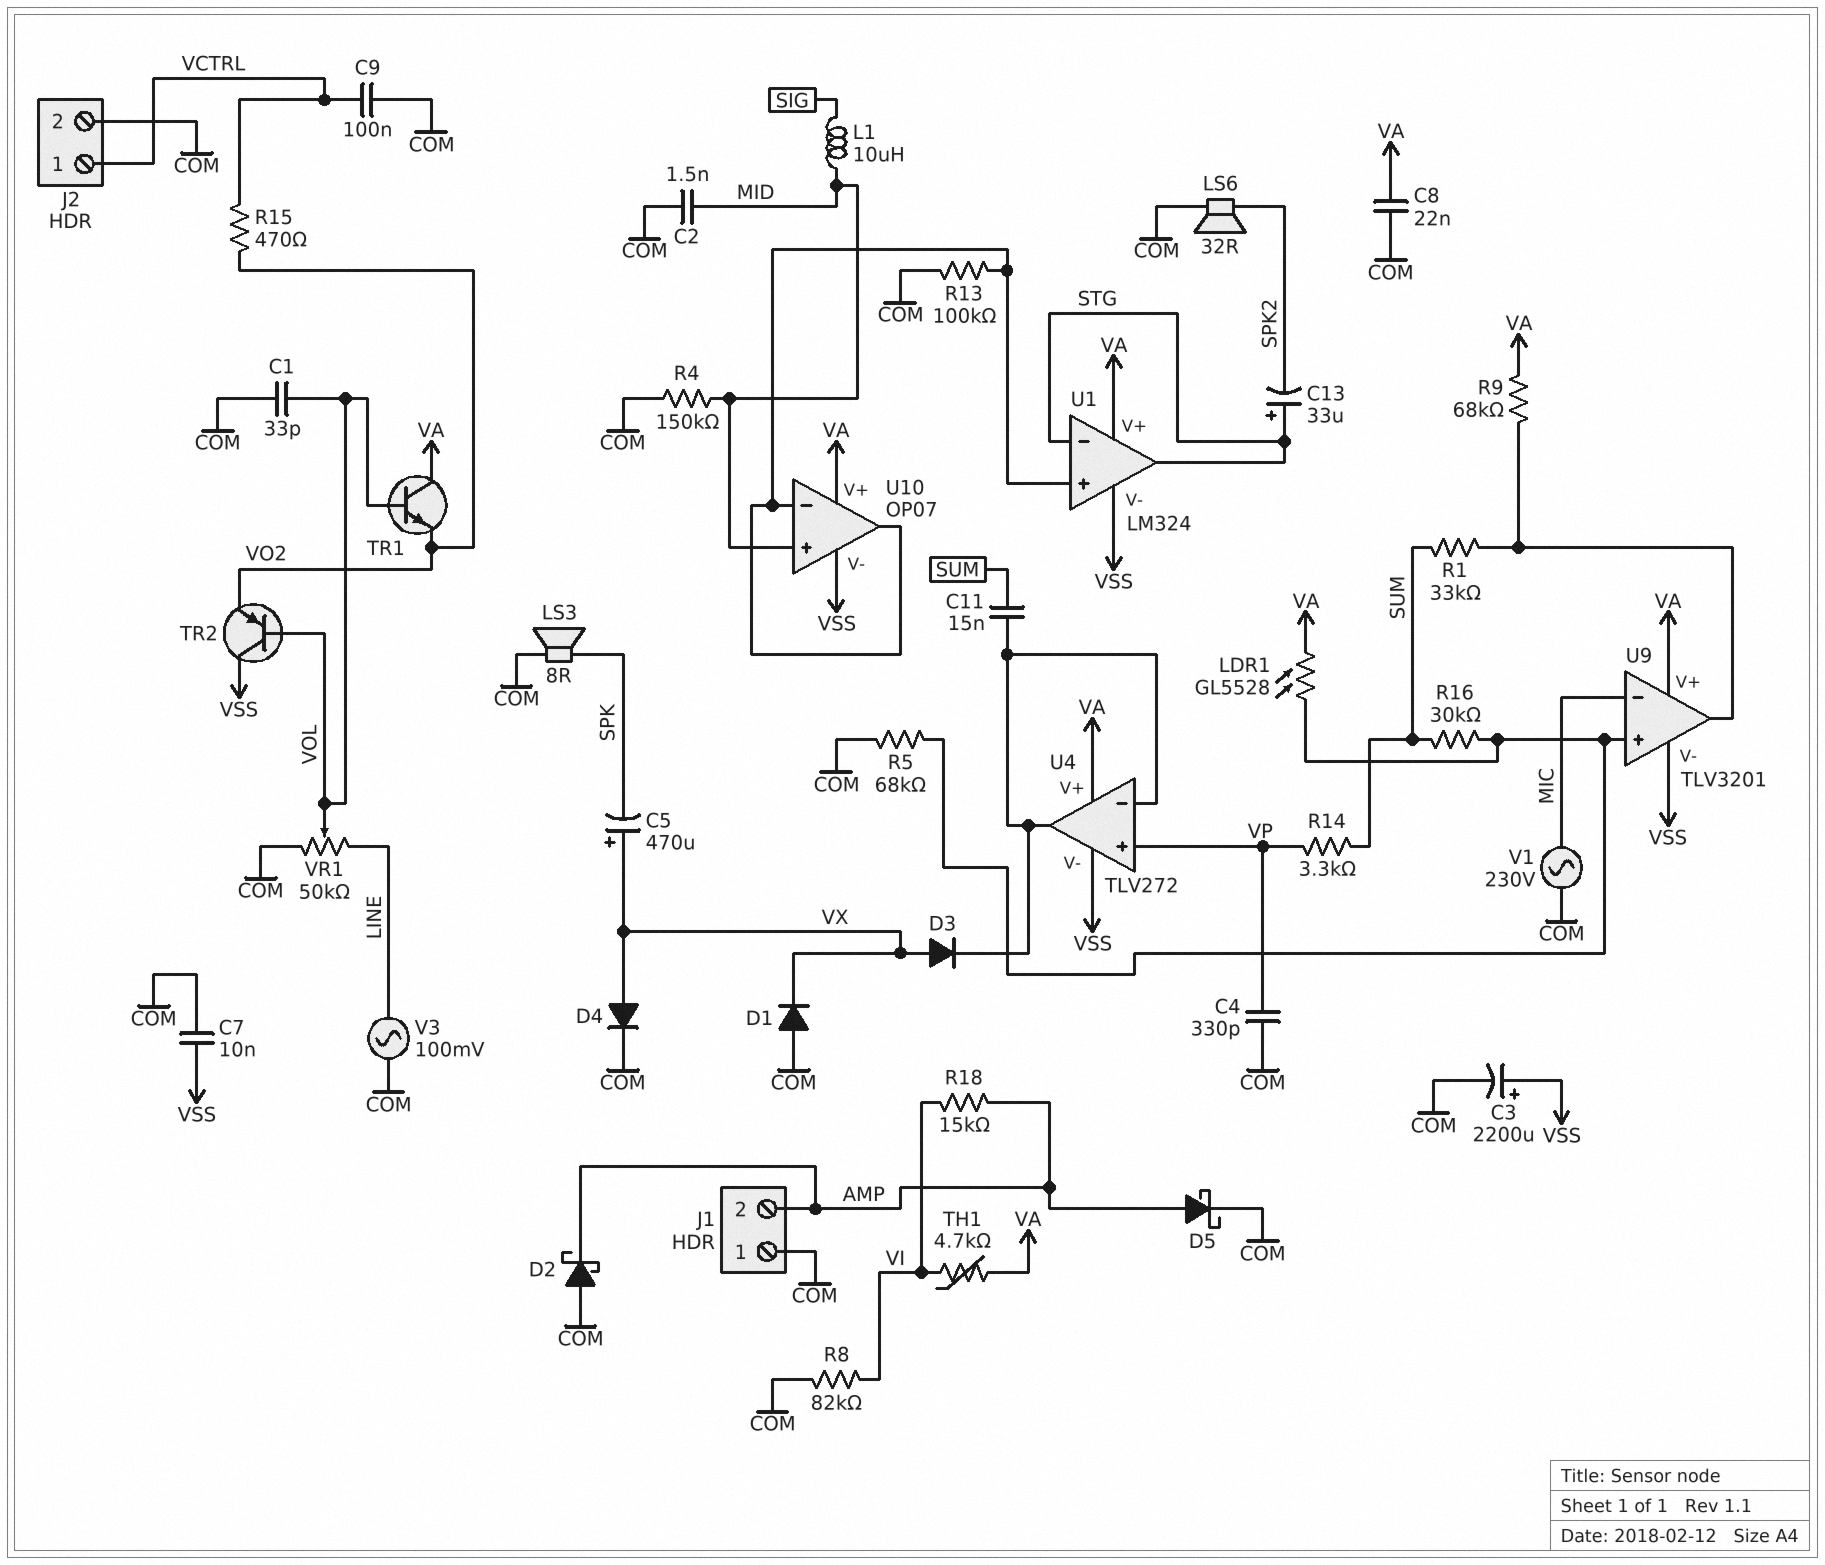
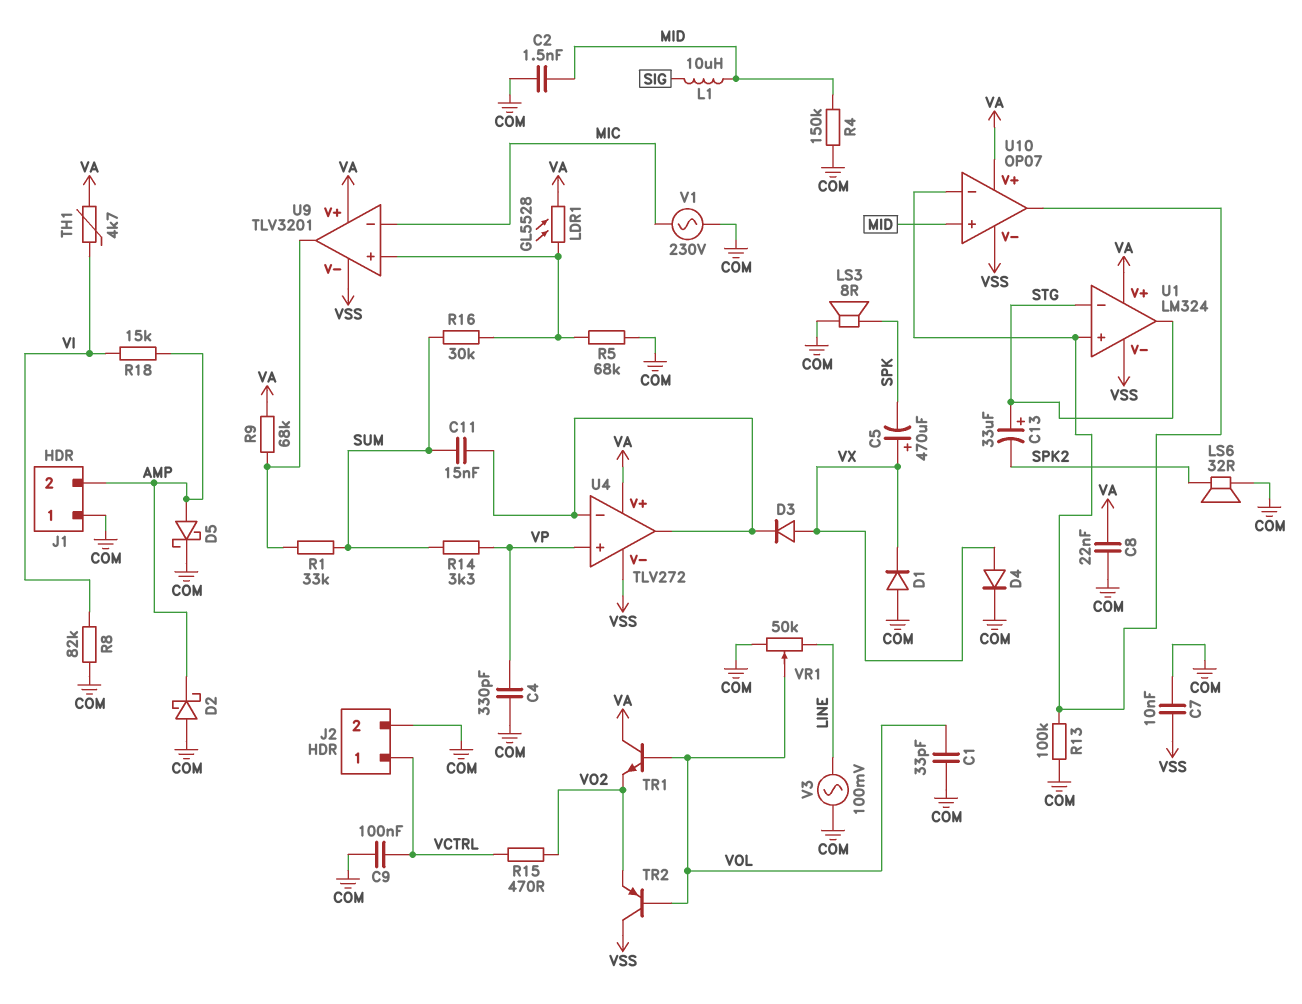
C3: 2200uF (plus VSS, minus COM) -> none

